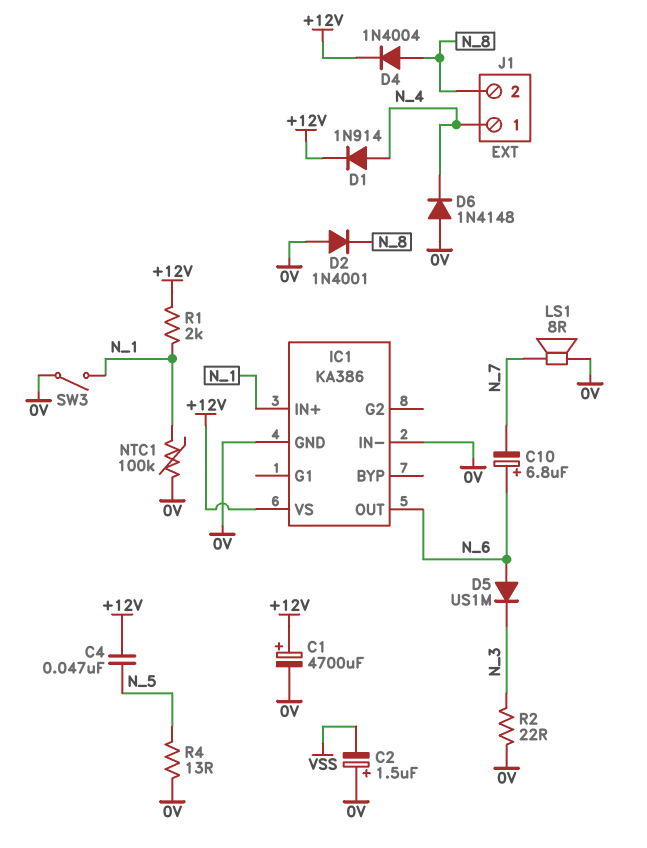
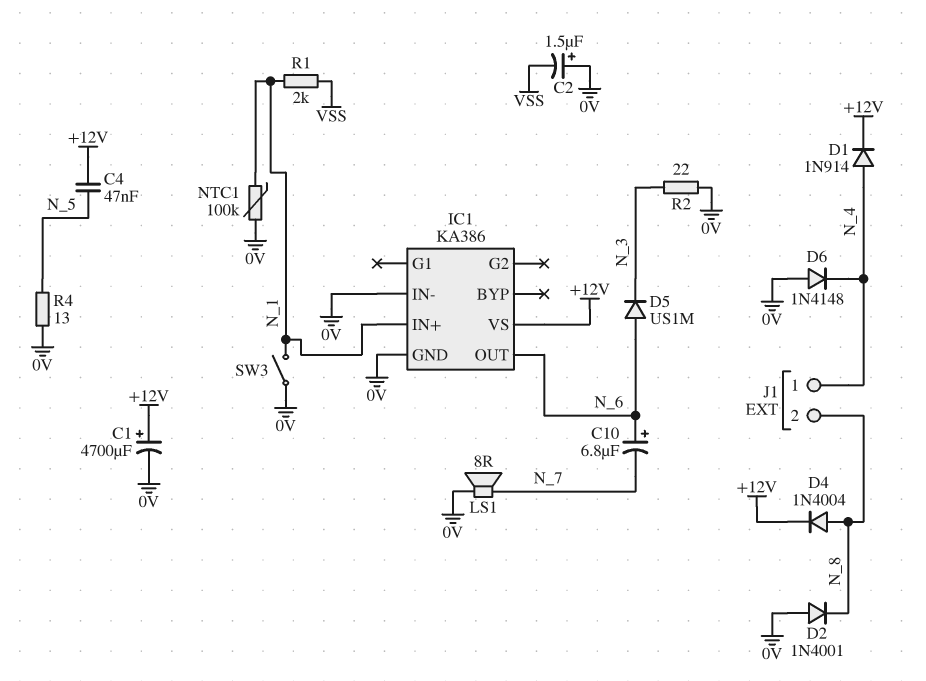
R1: 2k (+12V, N_1) -> 2k (N_1, VSS)

